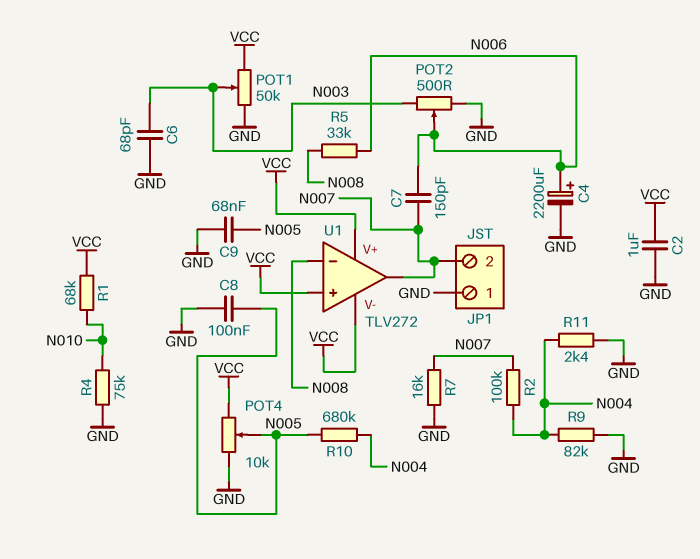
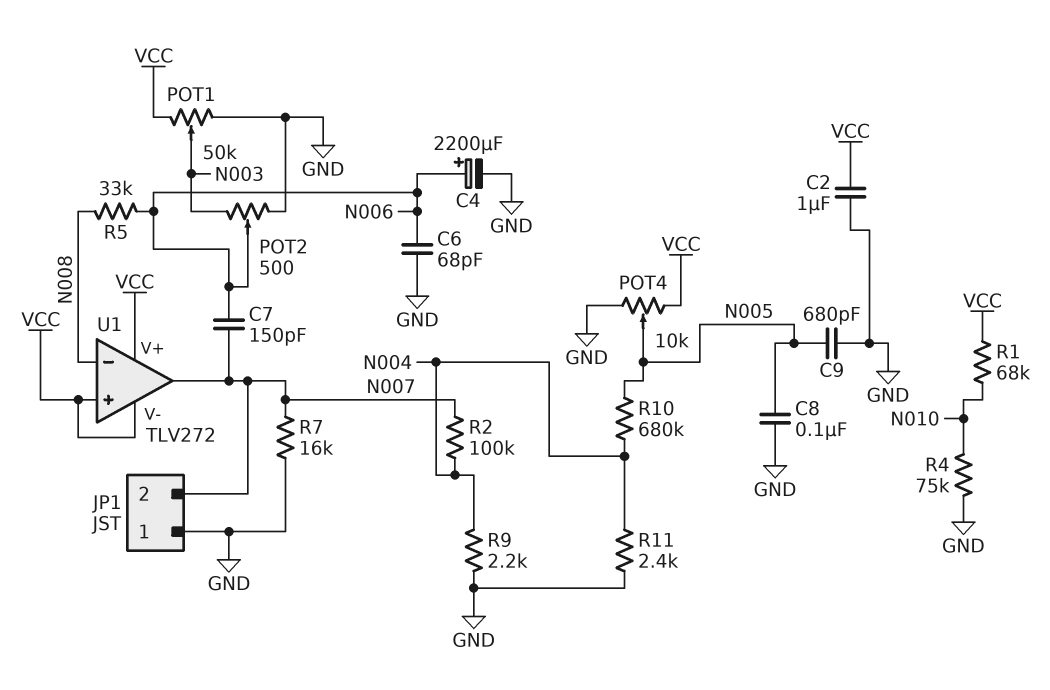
C6: 68pF (GND, N003) -> 68pF (GND, N006)
C9: 68nF (GND, N005) -> 680pF (GND, N005)
R9: 82k (GND, N004) -> 2.2k (GND, N004)

